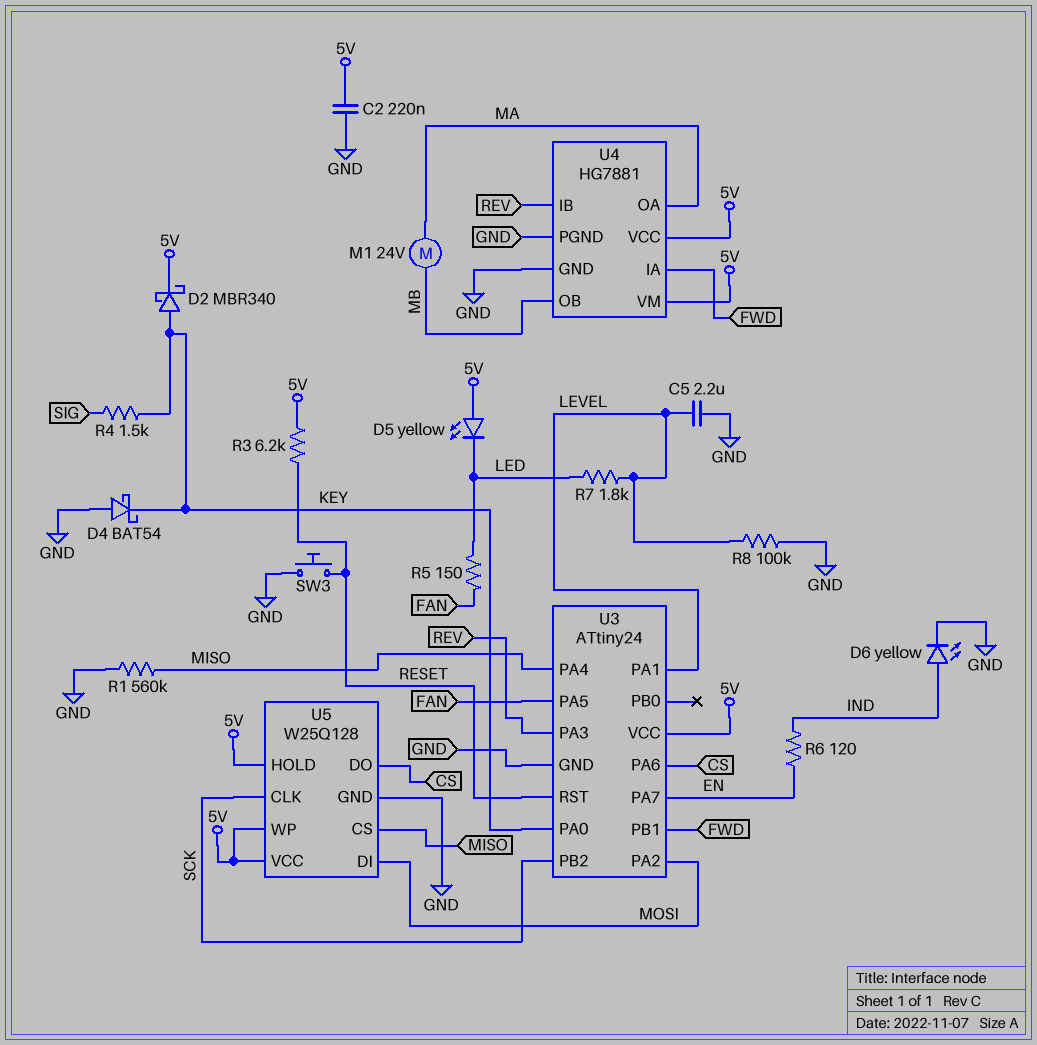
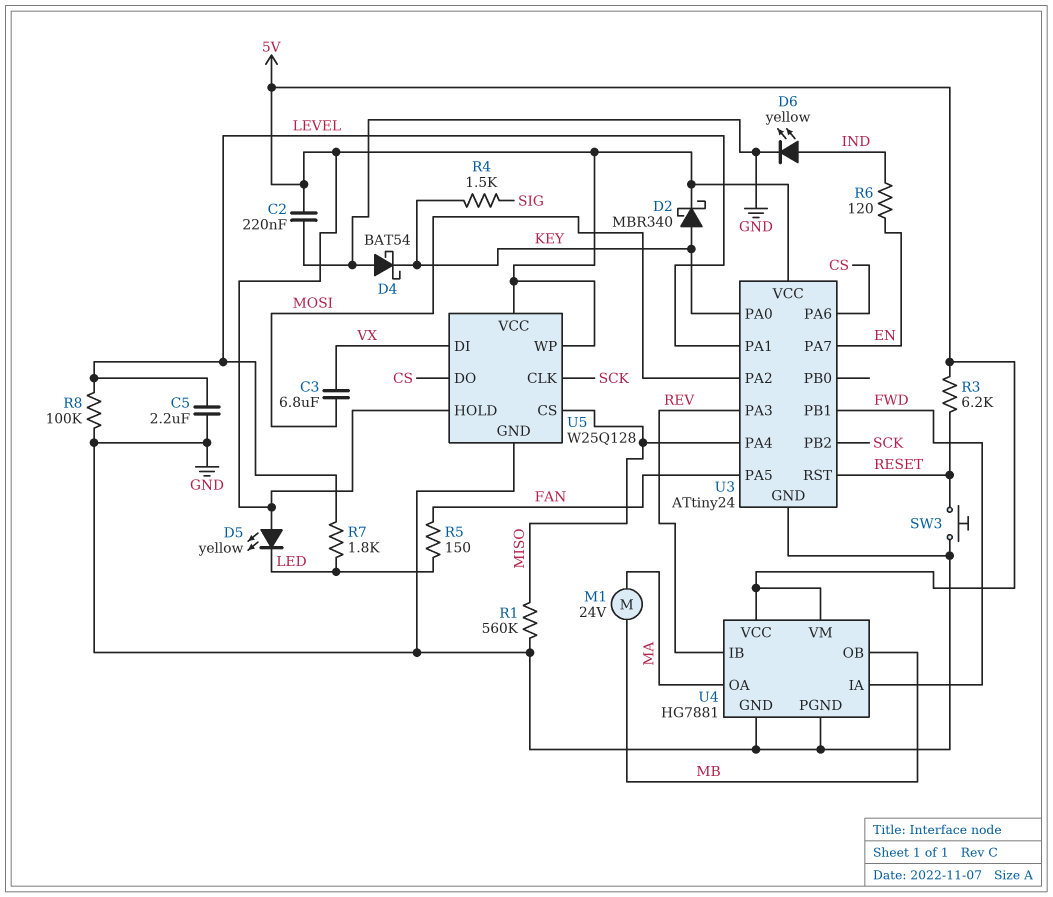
C3: none -> 6.8uF (MOSI, VX)
U5 pin DI: MOSI -> VX

